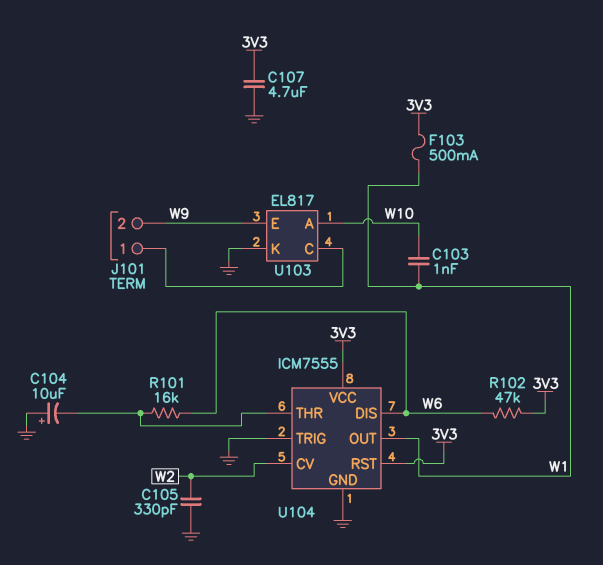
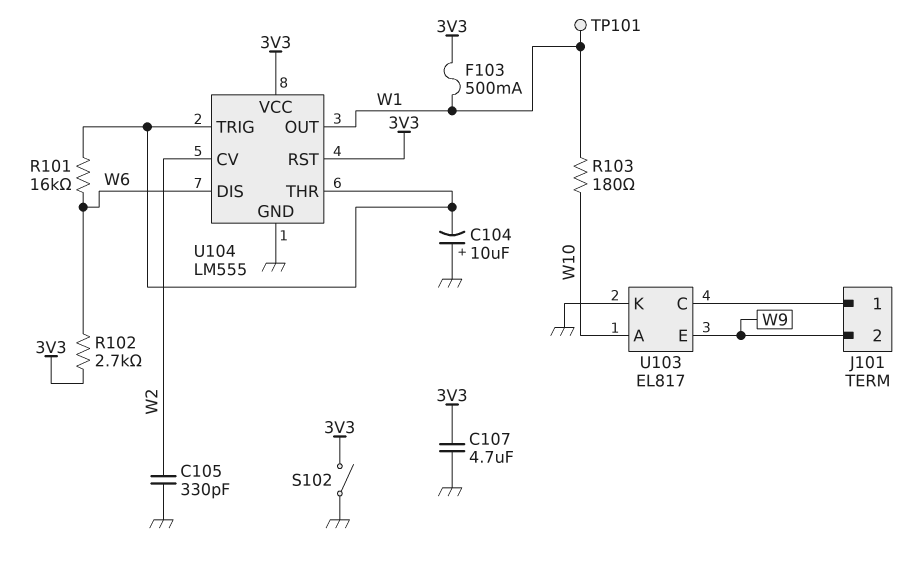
C103: 1nF (W1, W10) -> none
R102: 47k (3V3, W6) -> 2.7k (3V3, W6)
R103: none -> 180 (W1, W10)
S102: none -> switch (3V3, GND)
TP101: none -> test point (W1)
U104: ICM7555 -> LM555
U104 pin TRIG: GND -> U104/THR

